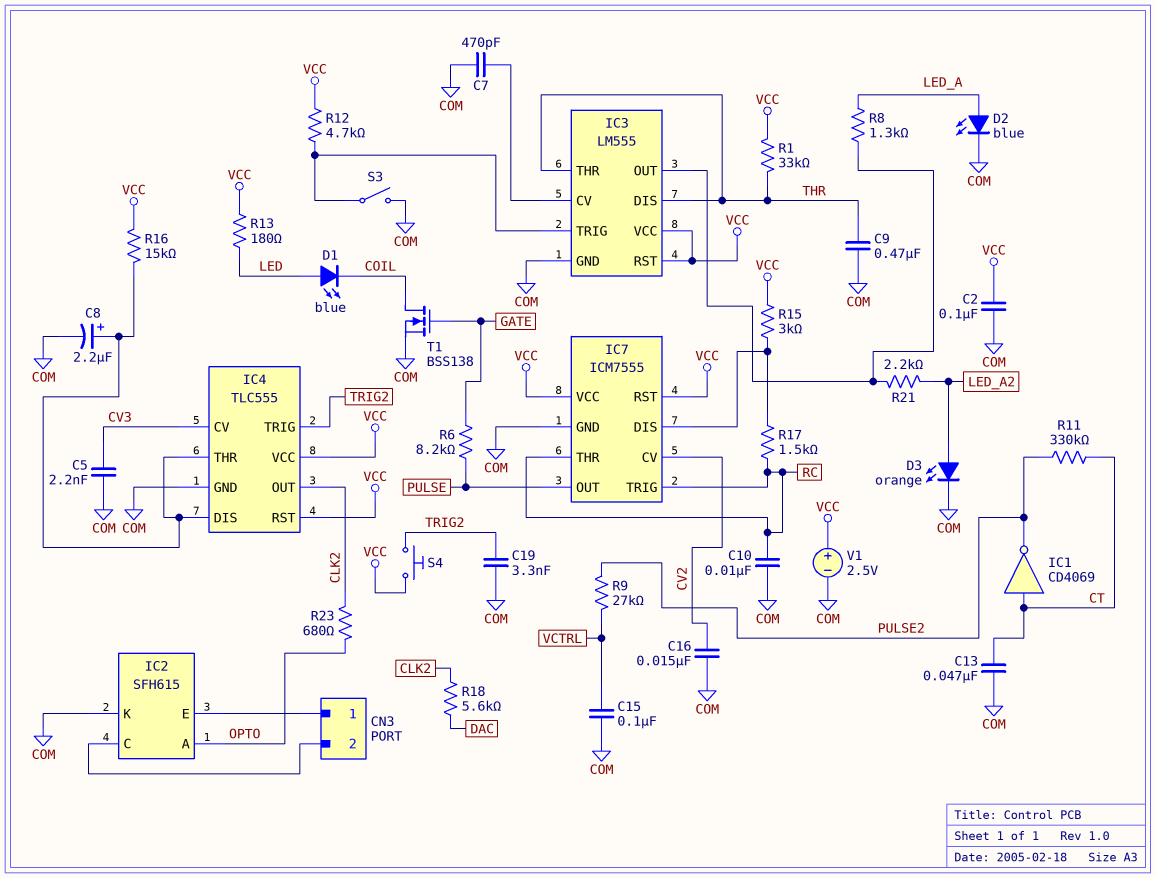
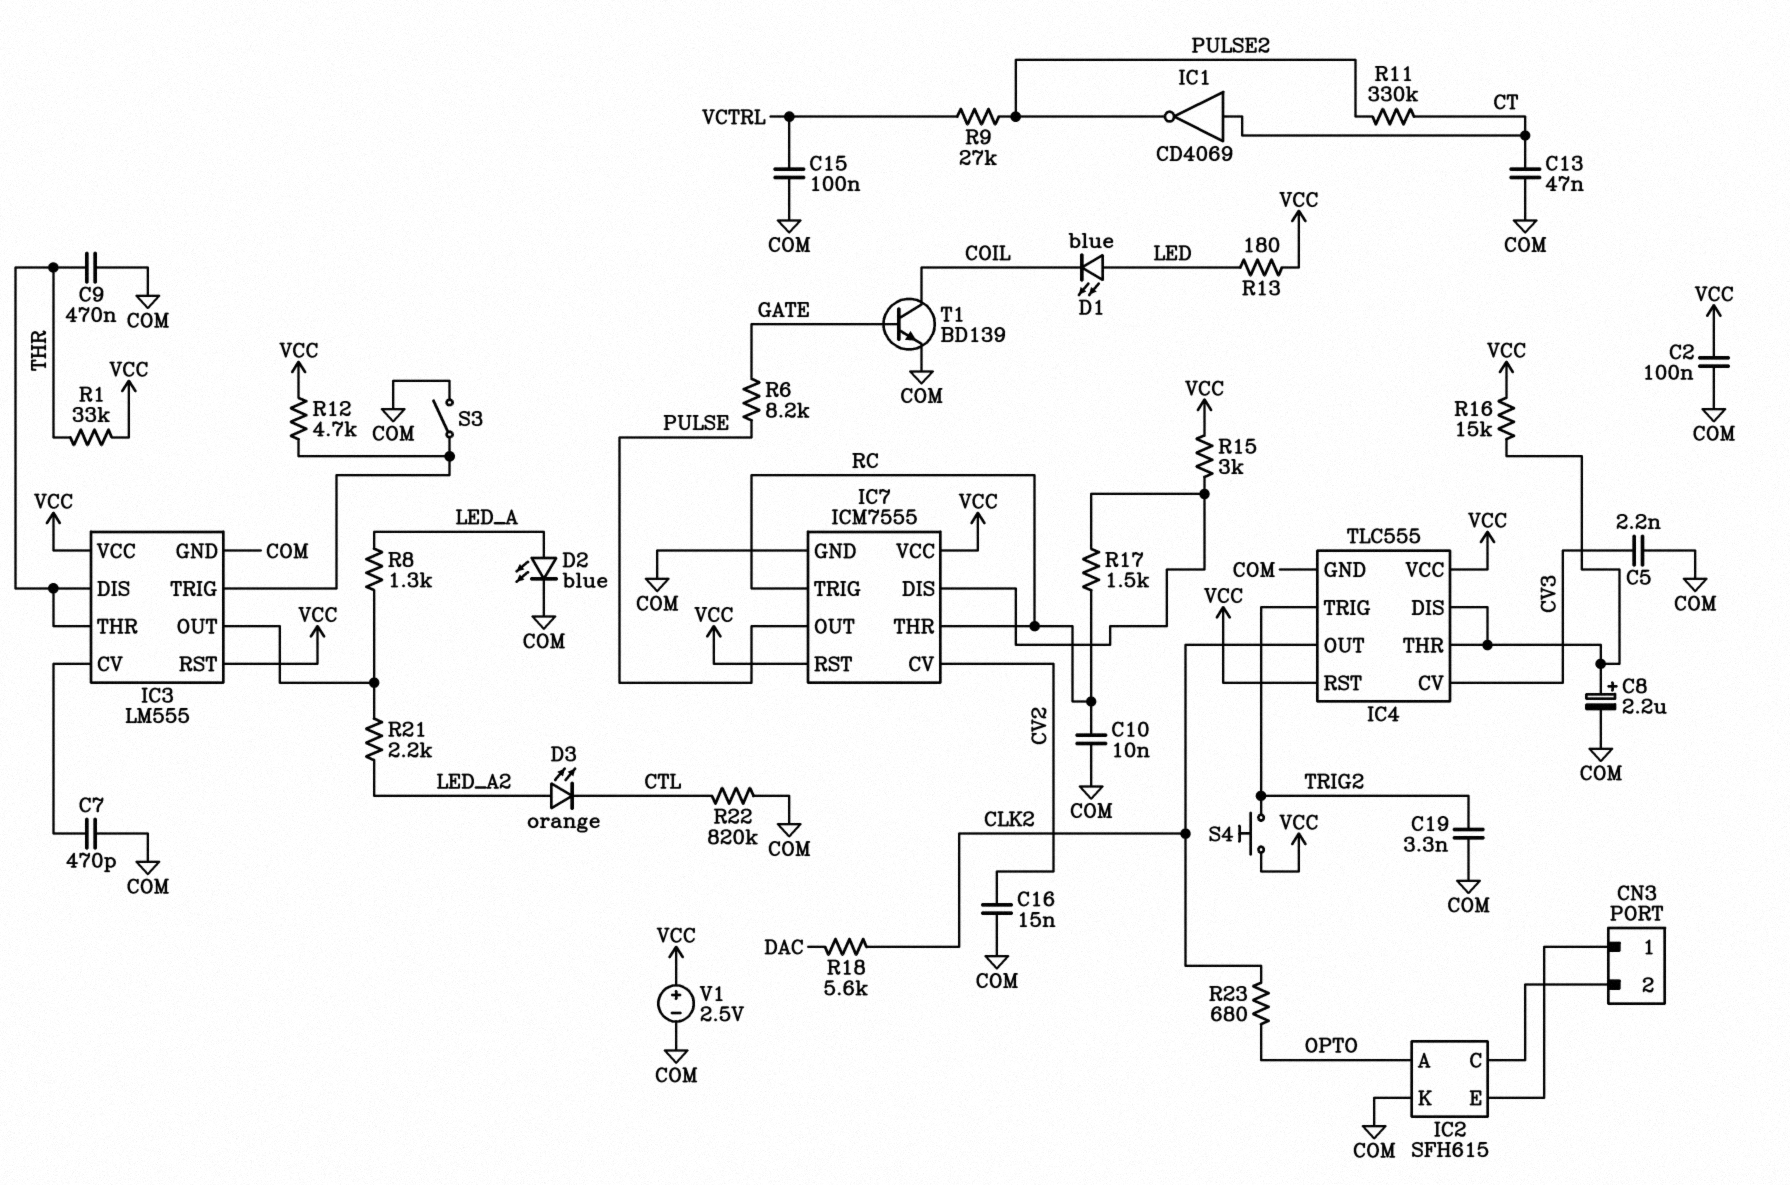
D3: LED orange (A LED_A2, K COM) -> LED orange (A LED_A2, K CTL)
R22: none -> 820k (COM, CTL)
T1: NMOS BSS138 (G GATE, D COIL, S COM) -> NPN BD139 (B GATE, C COIL, E COM)

